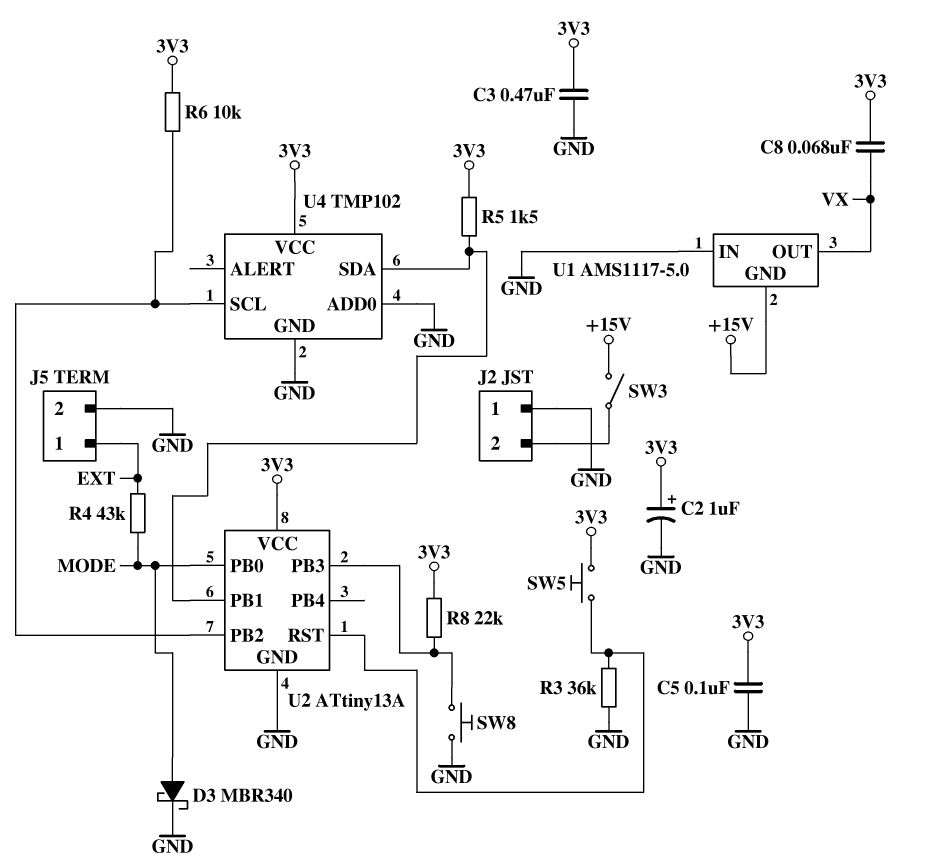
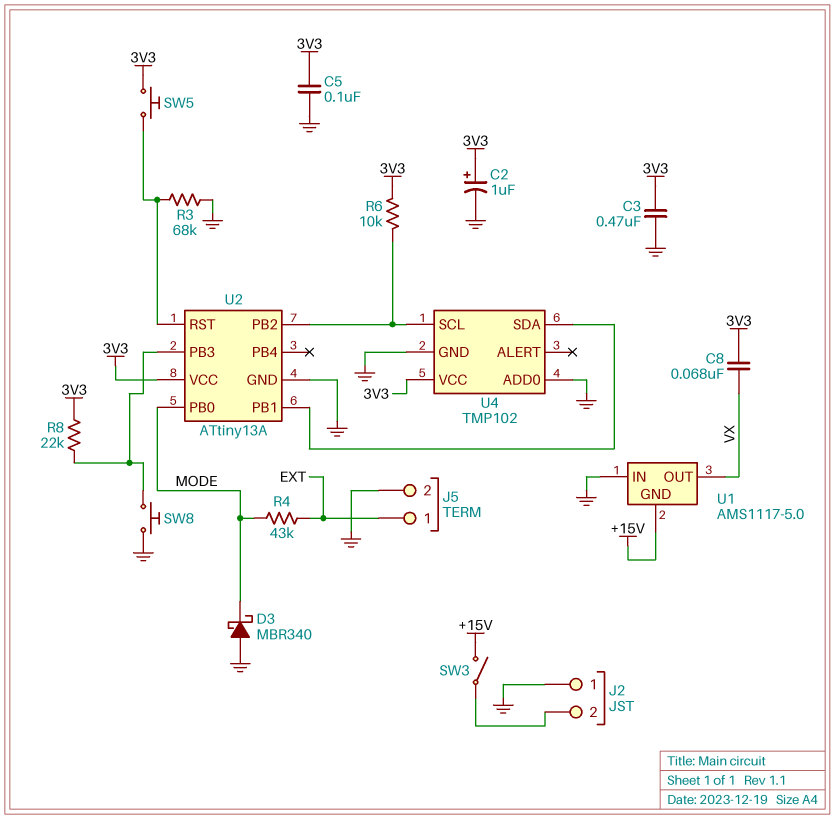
D3: schottky MBR340 (A MODE, K GND) -> schottky MBR340 (A GND, K MODE)
R3: 36k (GND, U2/RST) -> 68k (GND, U2/RST)
R5: 1.5k (3V3, U2/PB1) -> none

